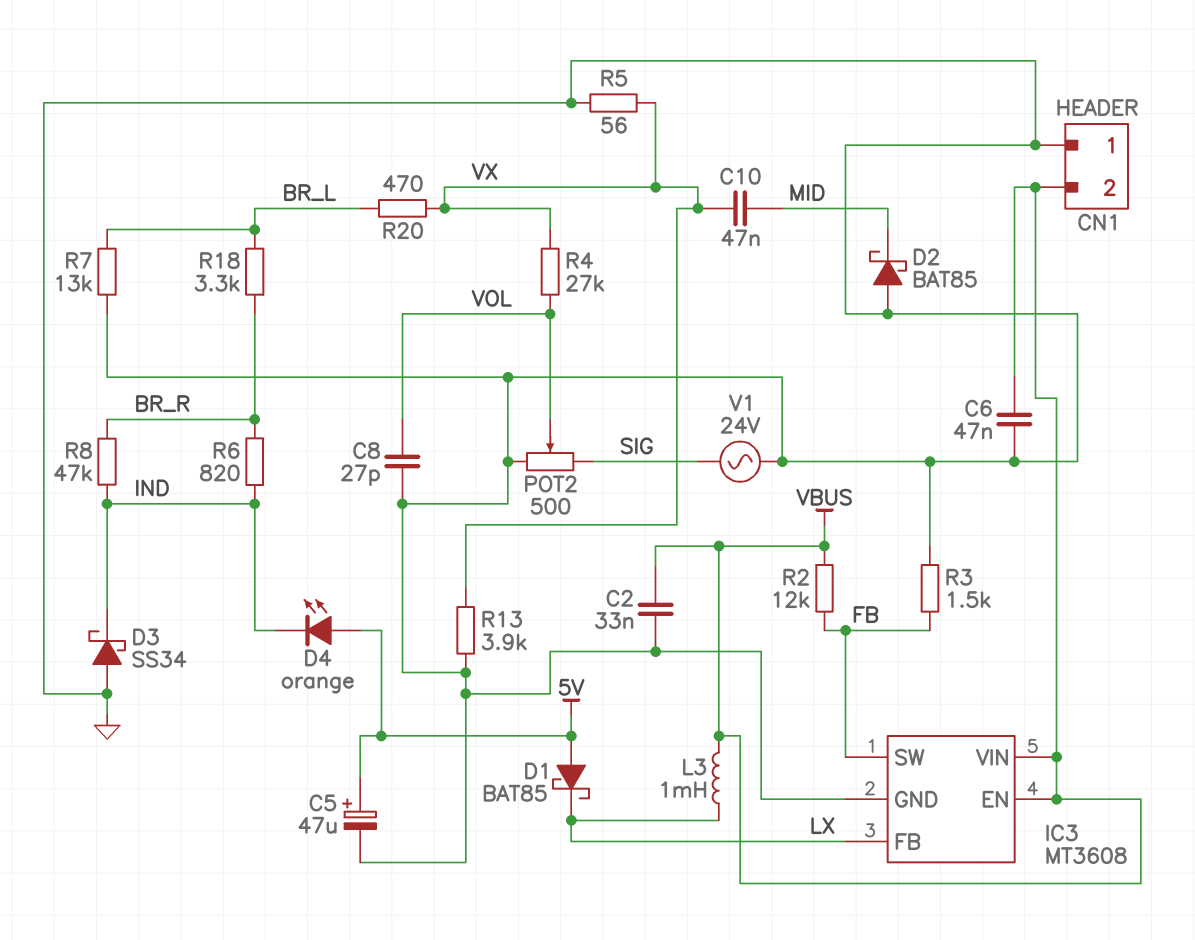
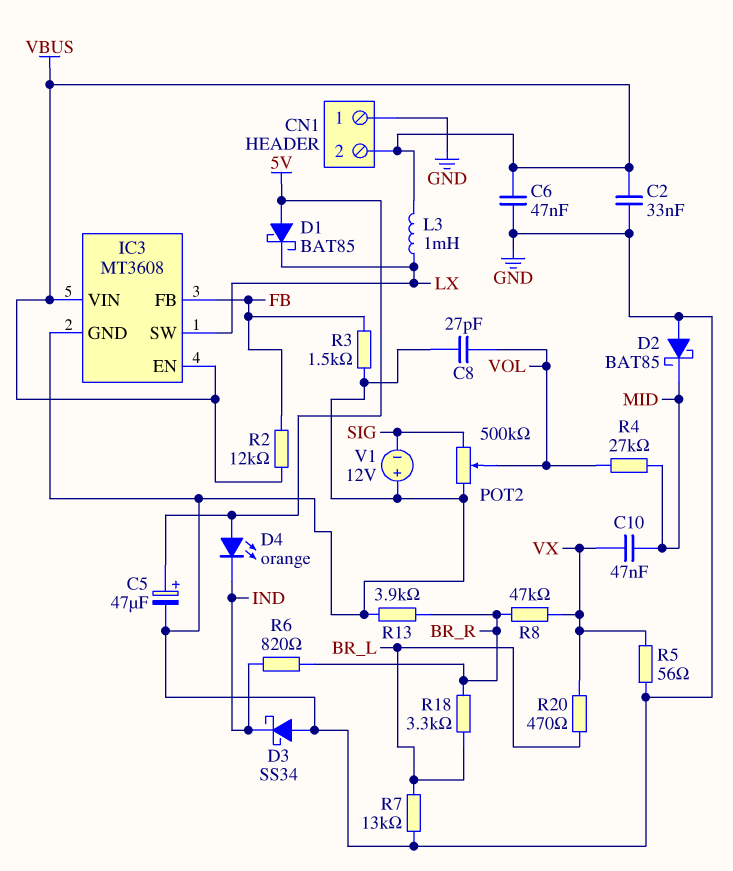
IC3 pin FB: LX -> FB
IC3 pin SW: FB -> LX
POT2: 500 (GND, SIG, wiper VOL) -> 500k (GND, SIG, wiper VOL)
R4: 27k (VOL, VX) -> 27k (MID, VOL)
R8: 47k (BR_R, IND) -> 47k (BR_R, VX)
R13: 3.9k (GND, VX) -> 3.9k (BR_R, GND)
V1: AC 24V (GND, SIG) -> 12V (plus GND, minus SIG)

